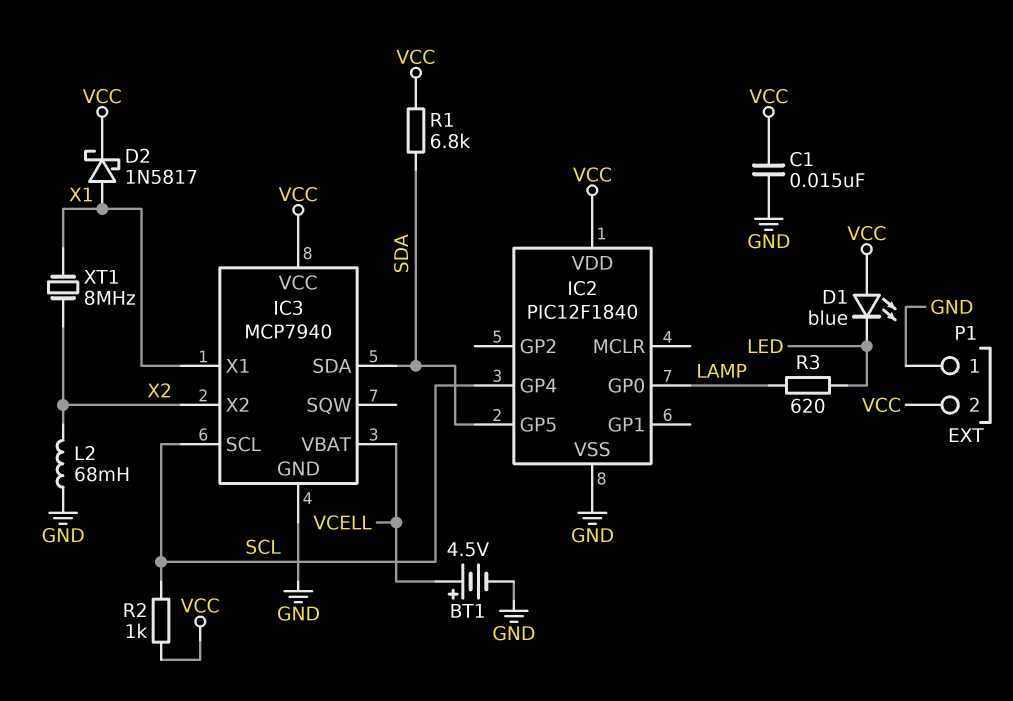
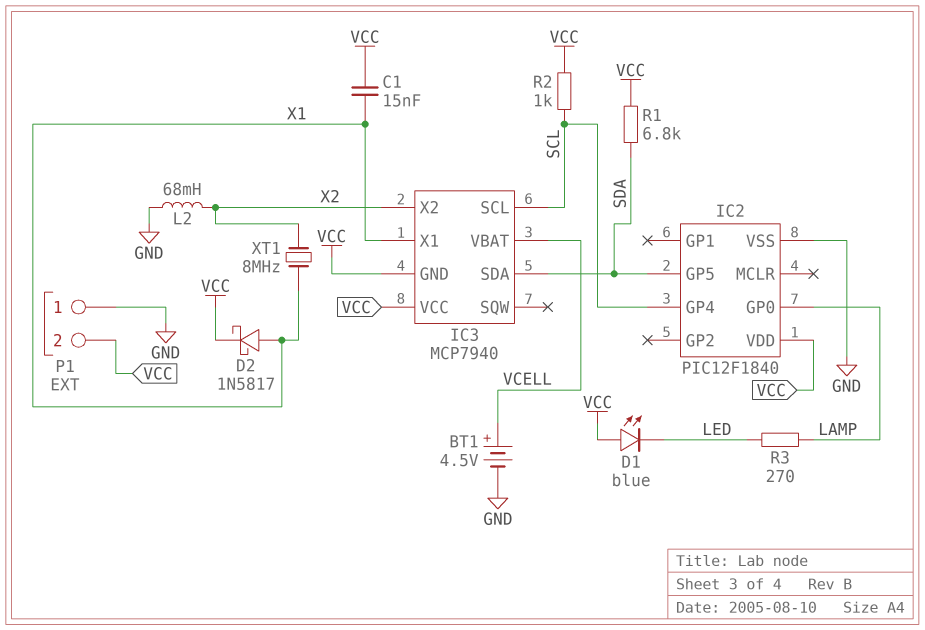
C1: 15nF (GND, VCC) -> 15nF (VCC, X1)
IC3 pin GND: GND -> VCC
R3: 620 (LAMP, LED) -> 270 (LAMP, LED)

